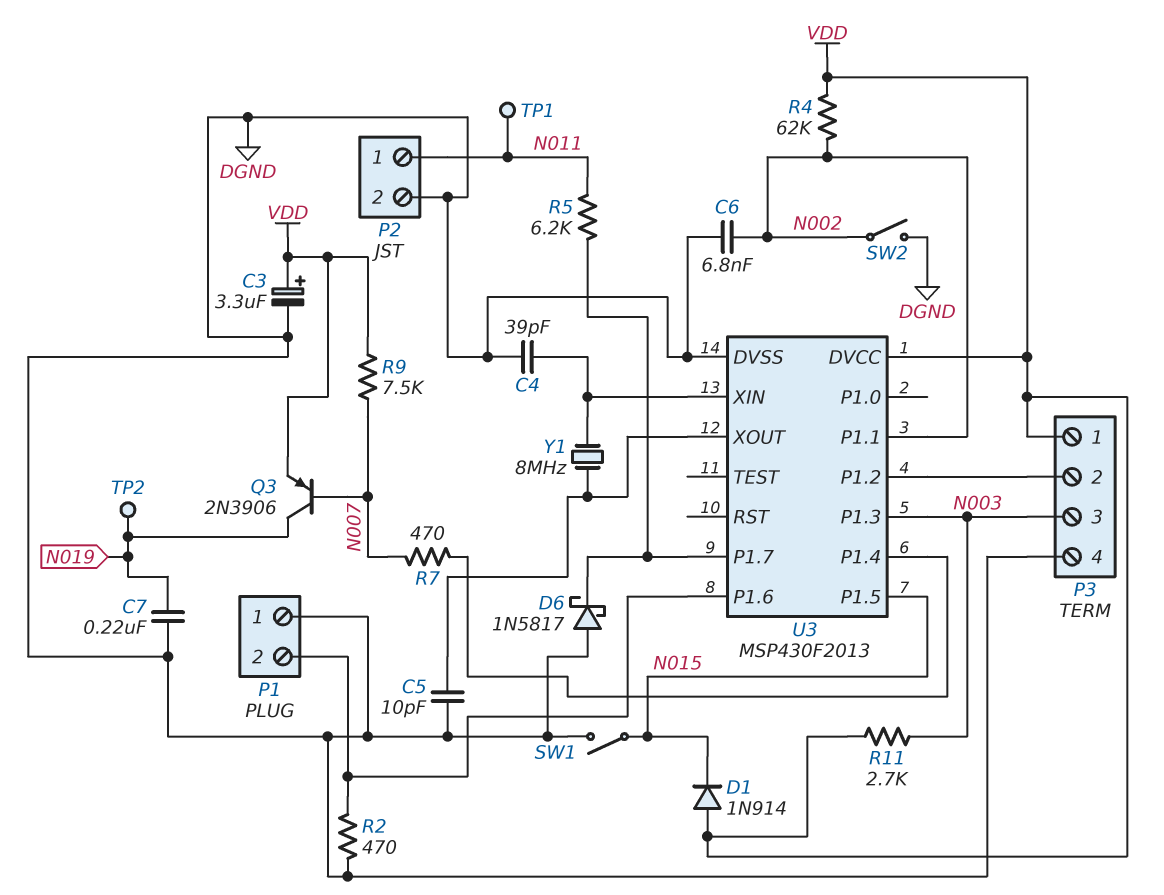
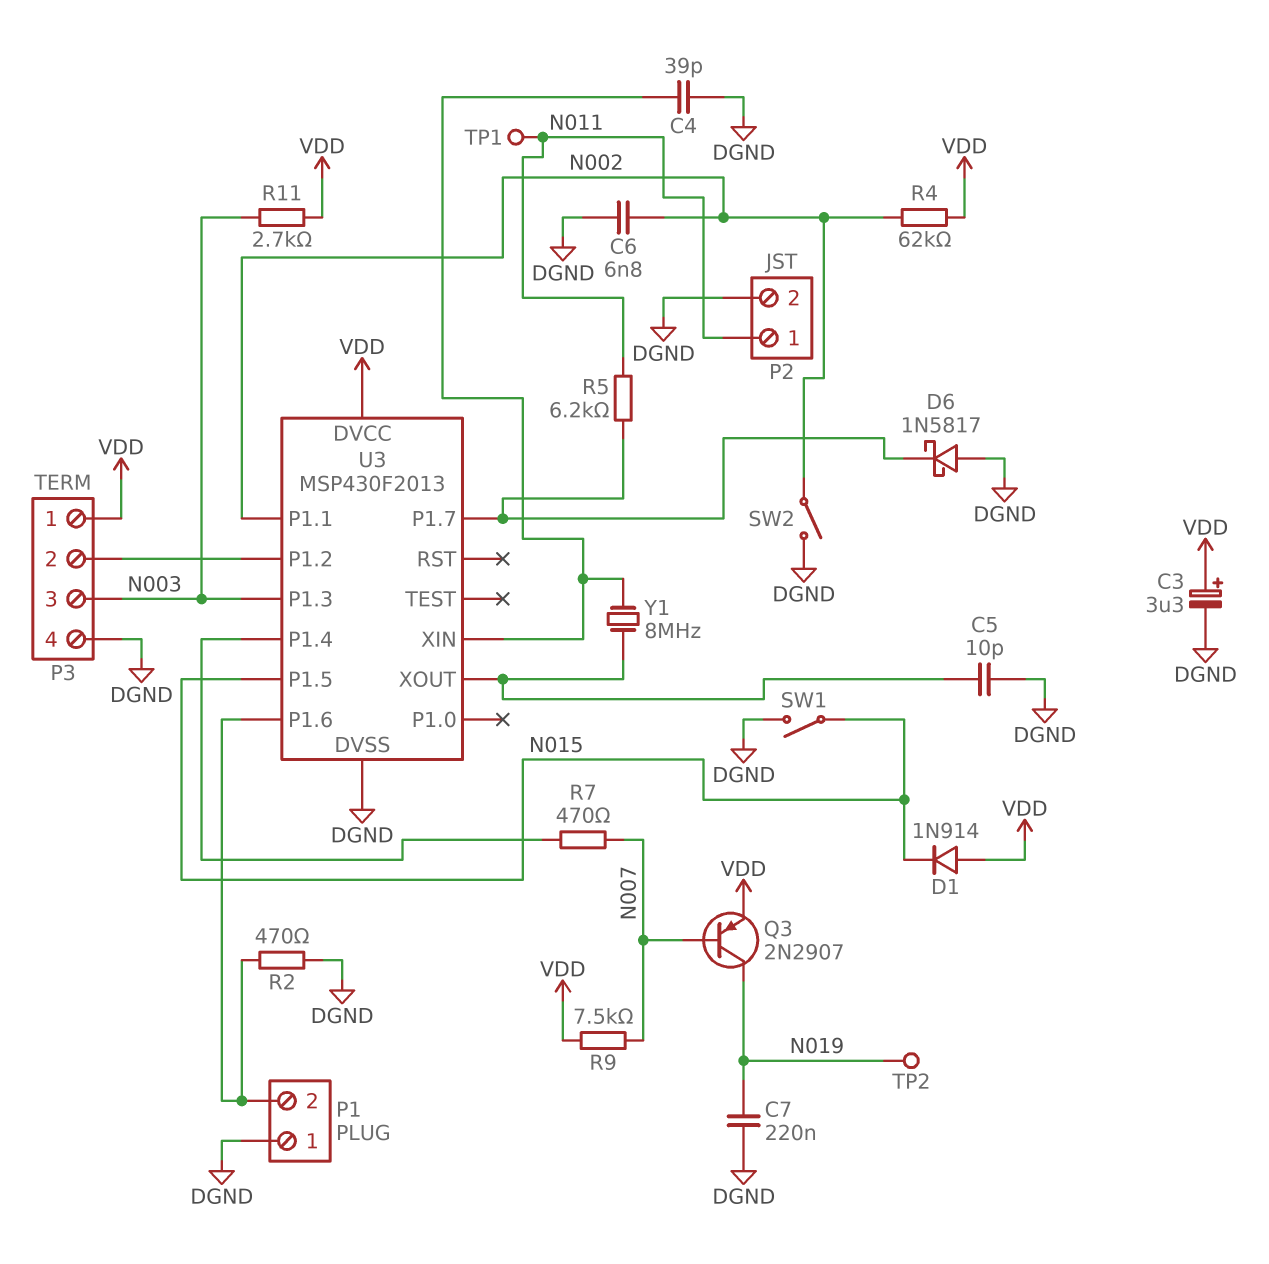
Q3: PNP 2N3906 (B N007, C N019, E VDD) -> PNP 2N2907 (B N007, C N019, E VDD)

